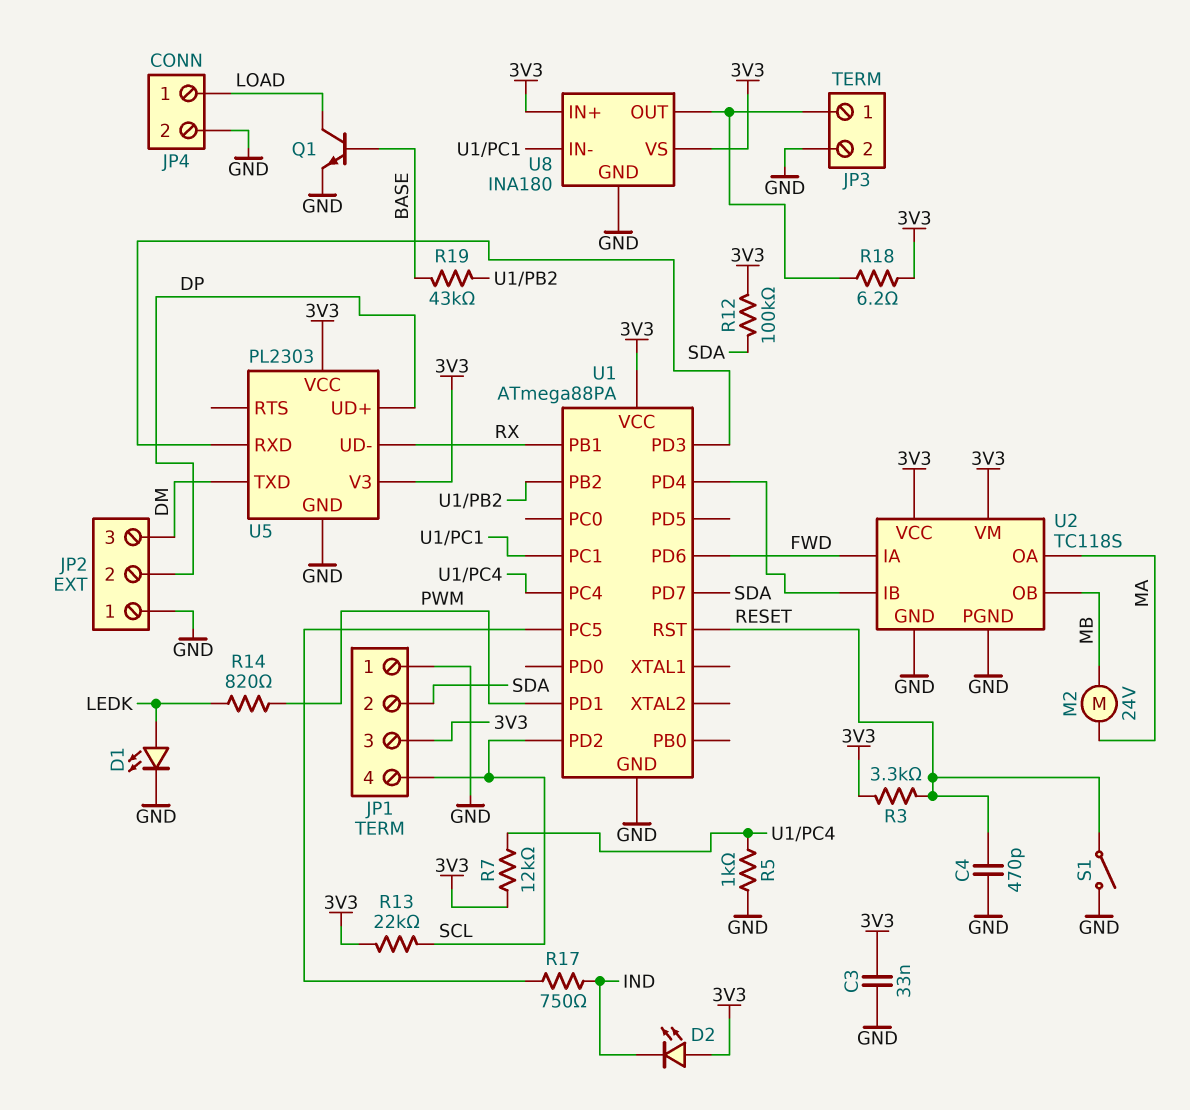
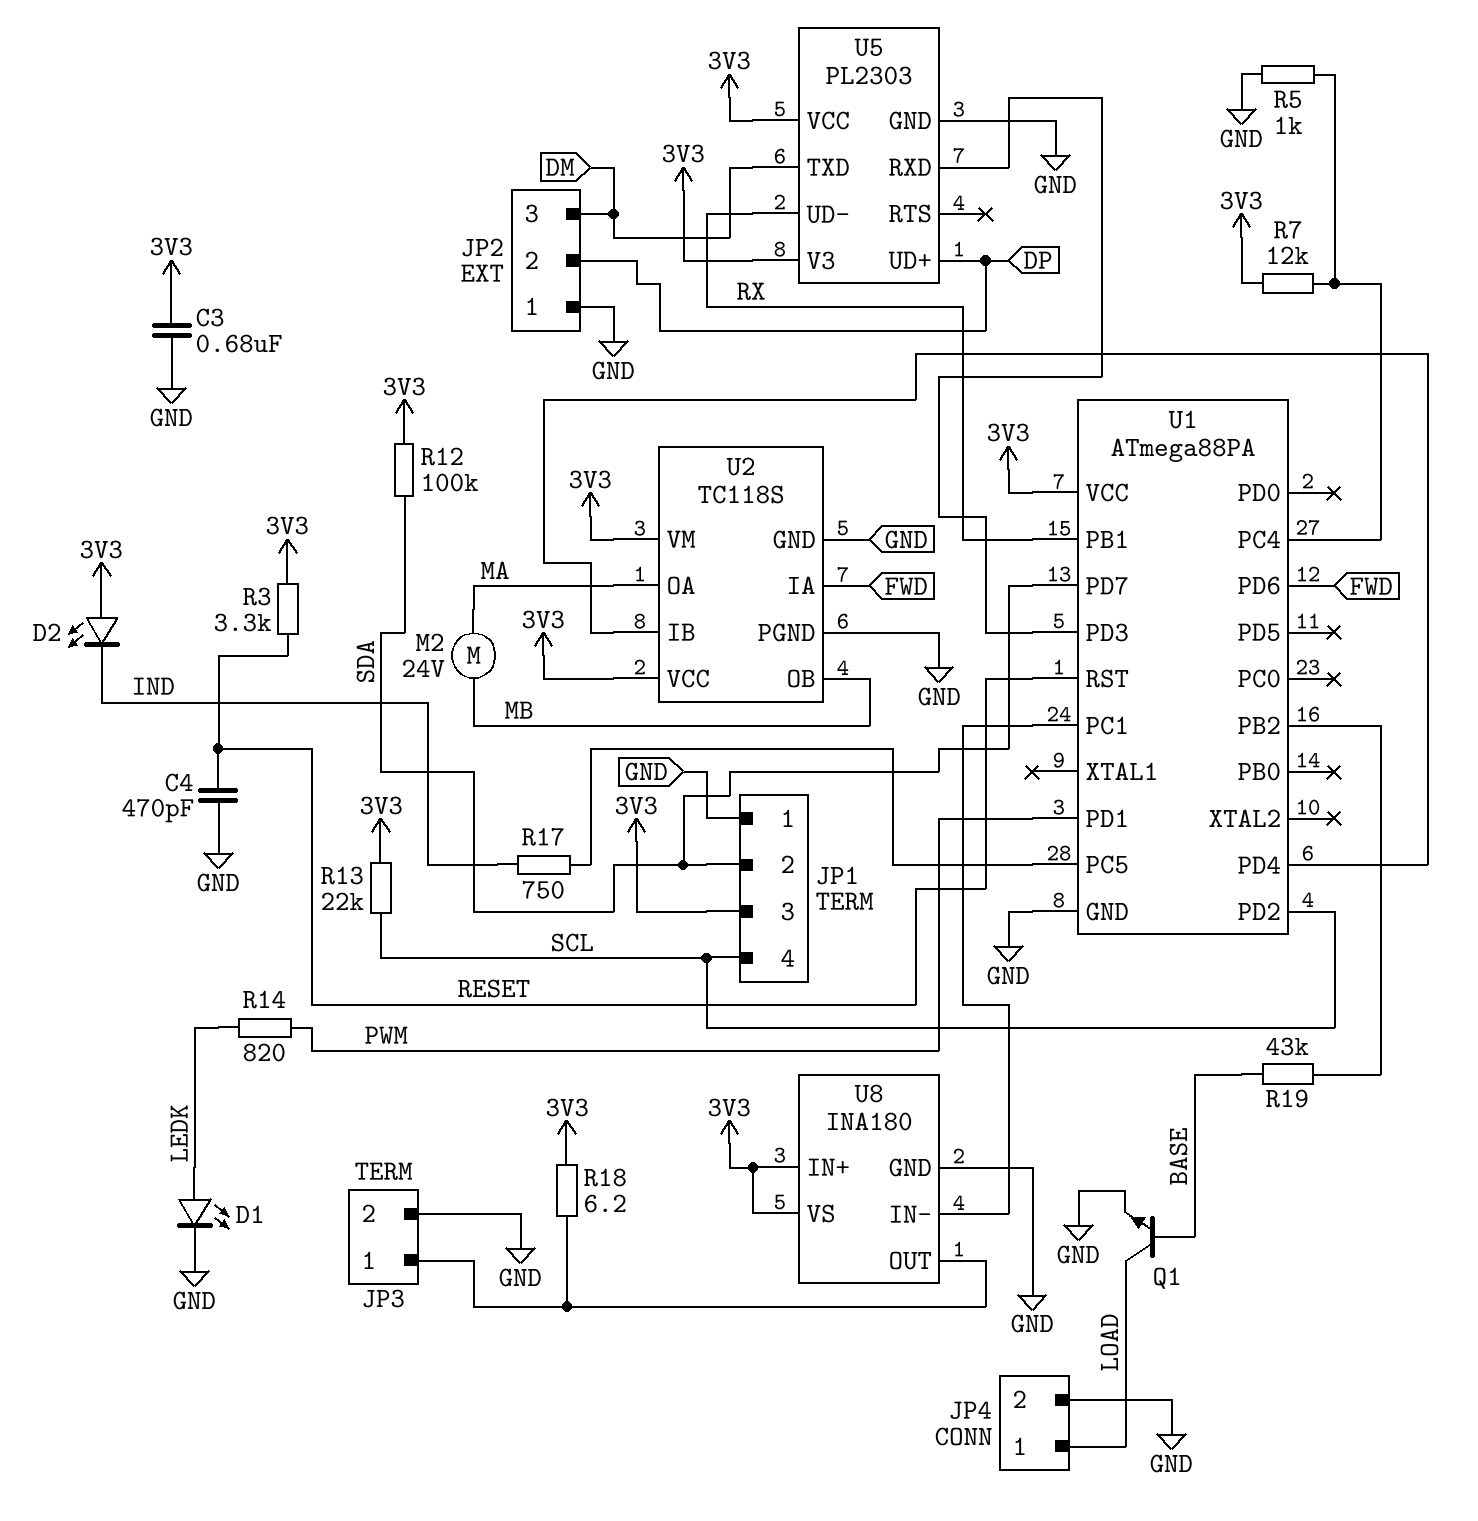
C3: 33nF (3V3, GND) -> 680nF (3V3, GND)
S1: switch (GND, RESET) -> none

